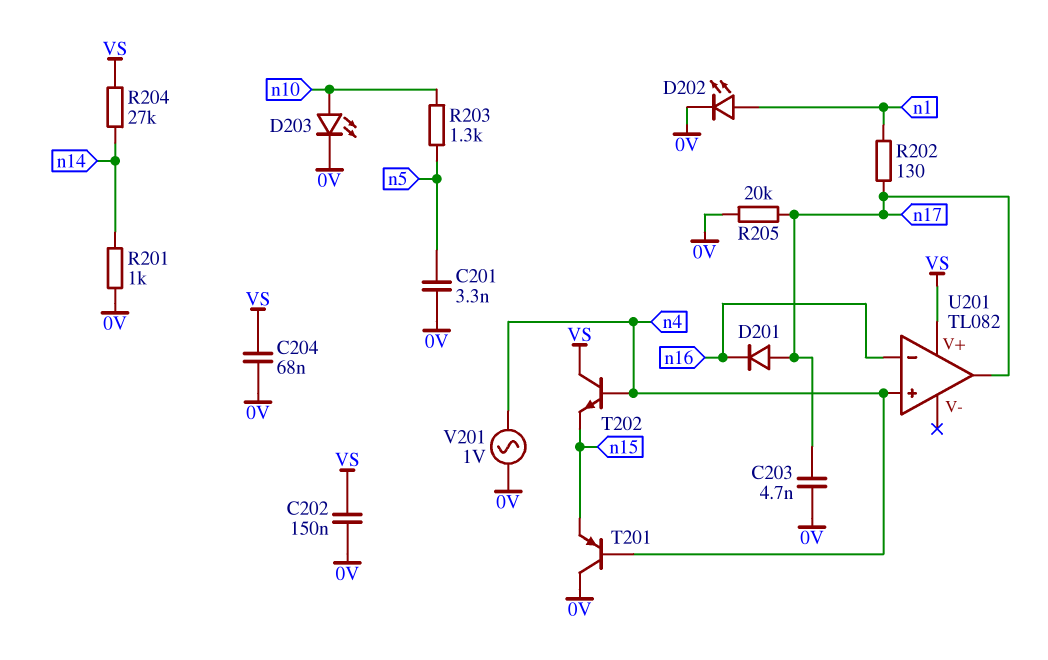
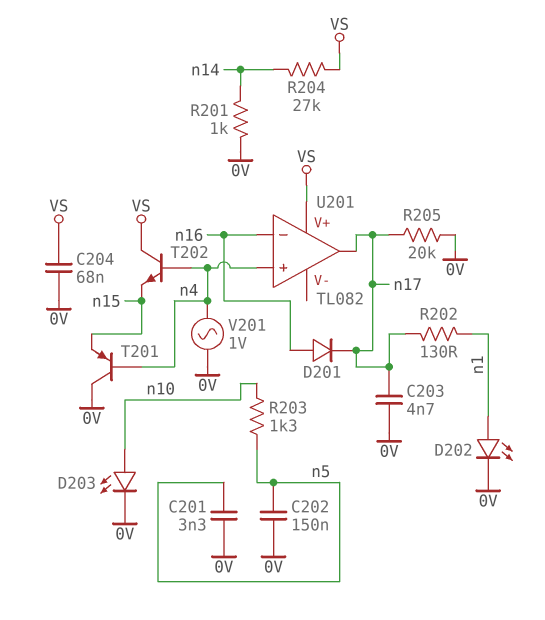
C202: 150nF (0V, VS) -> 150nF (0V, n5)
D201: diode (A n17, K n16) -> diode (A n16, K n17)

